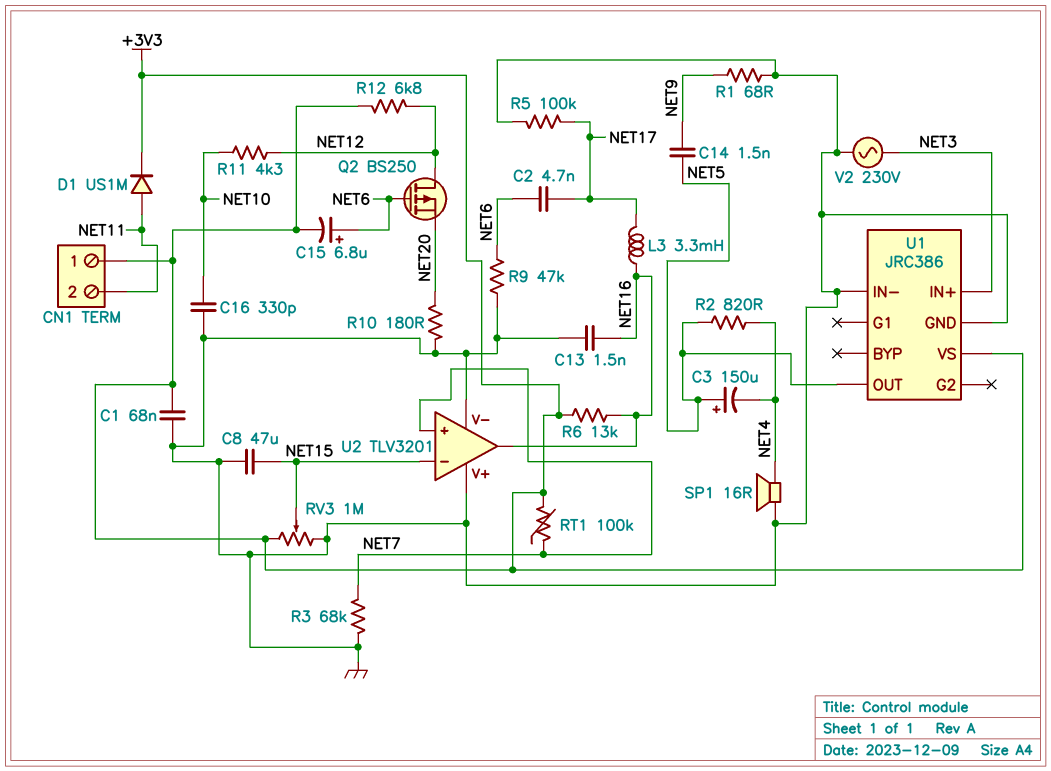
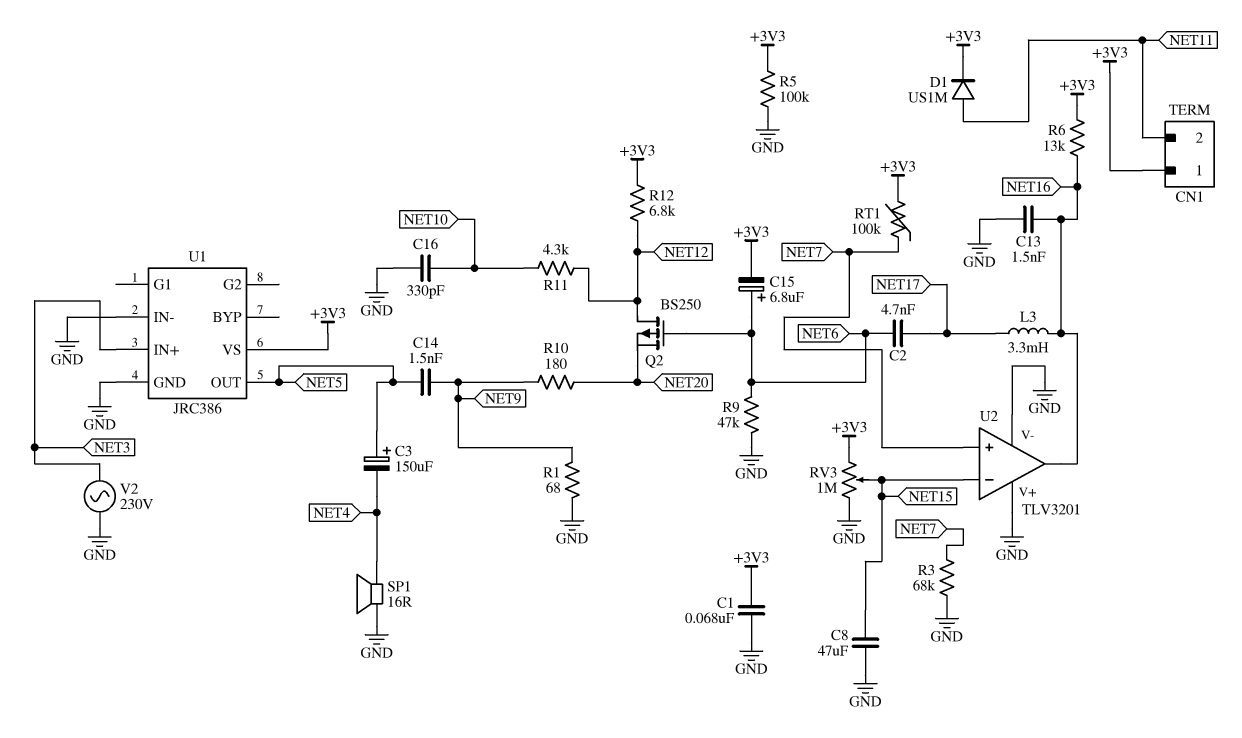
R2: 820 (NET4, NET5) -> none
R5: 100k (GND, NET17) -> 100k (+3V3, GND)
R10: 180 (GND, NET20) -> 180 (NET9, NET20)

